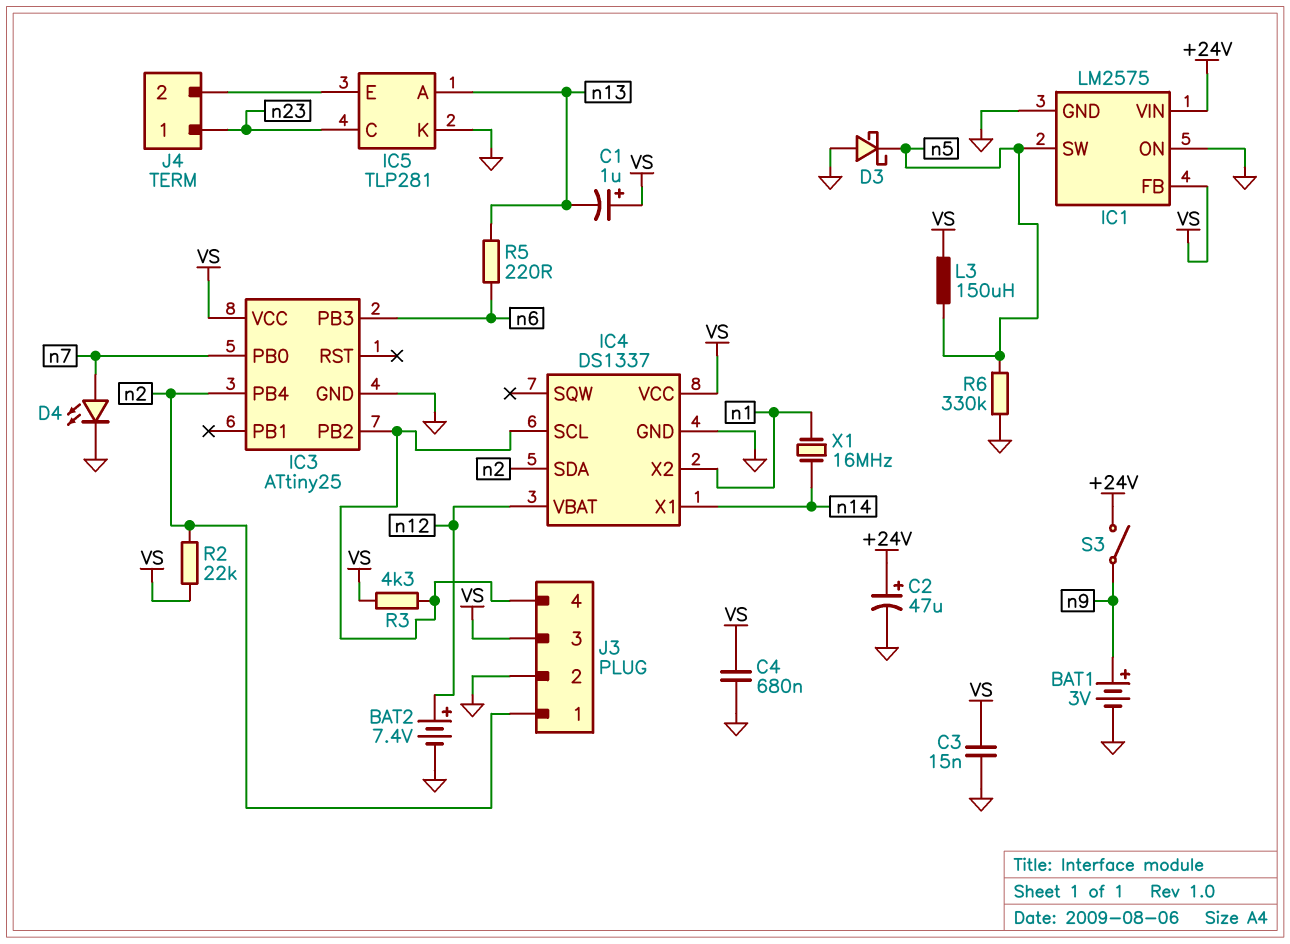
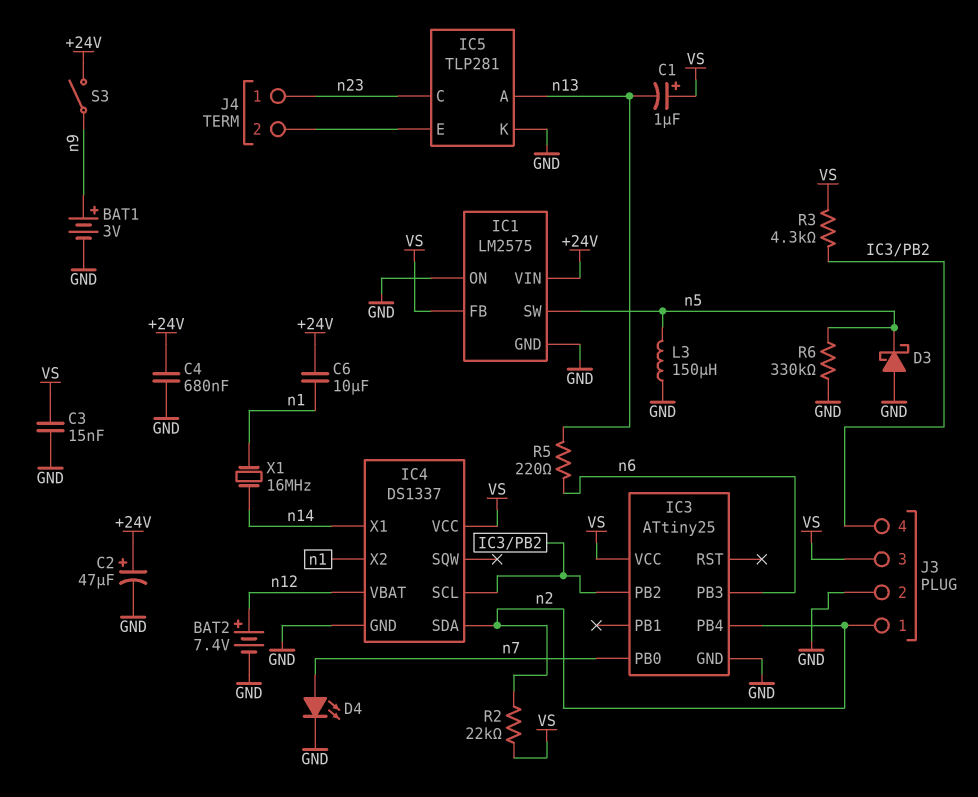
C4: 680nF (GND, VS) -> 680nF (+24V, GND)
C6: none -> 10uF (+24V, n1)
L3: 150uH (VS, n5) -> 150uH (GND, n5)

